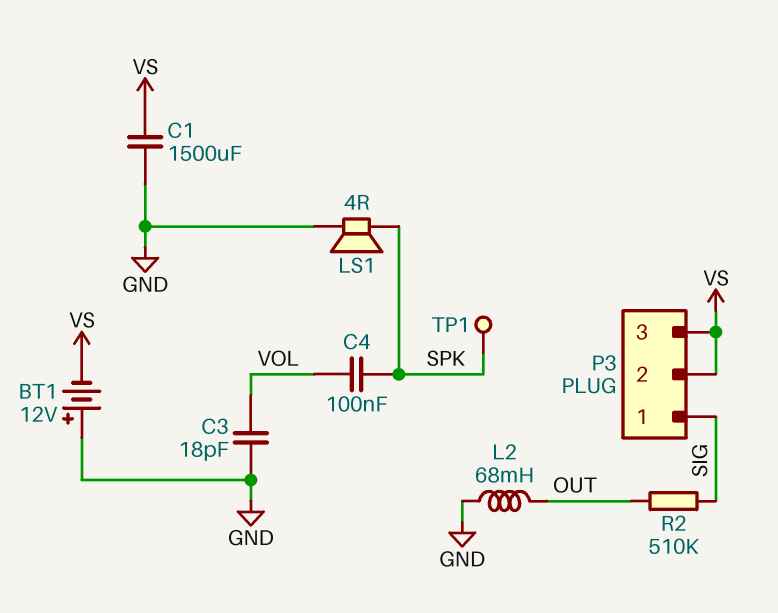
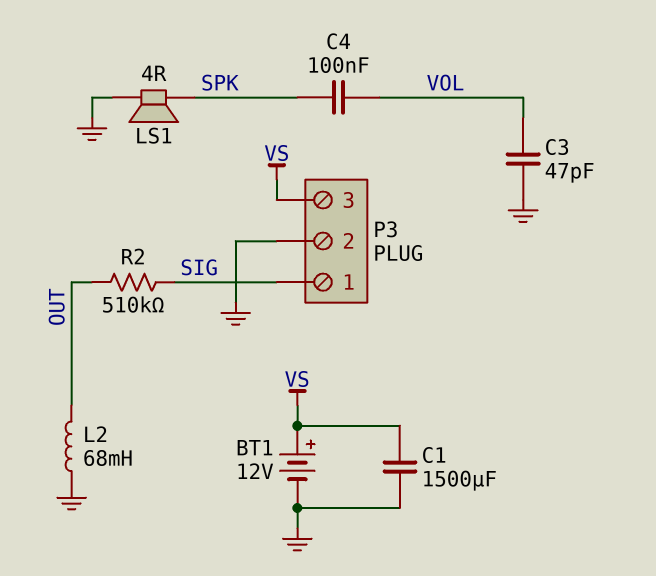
BT1: 12V (plus GND, minus VS) -> 12V (plus VS, minus GND)
C3: 18pF (GND, VOL) -> 47pF (GND, VOL)
P3 pin 2: VS -> GND
TP1: test point (SPK) -> none

